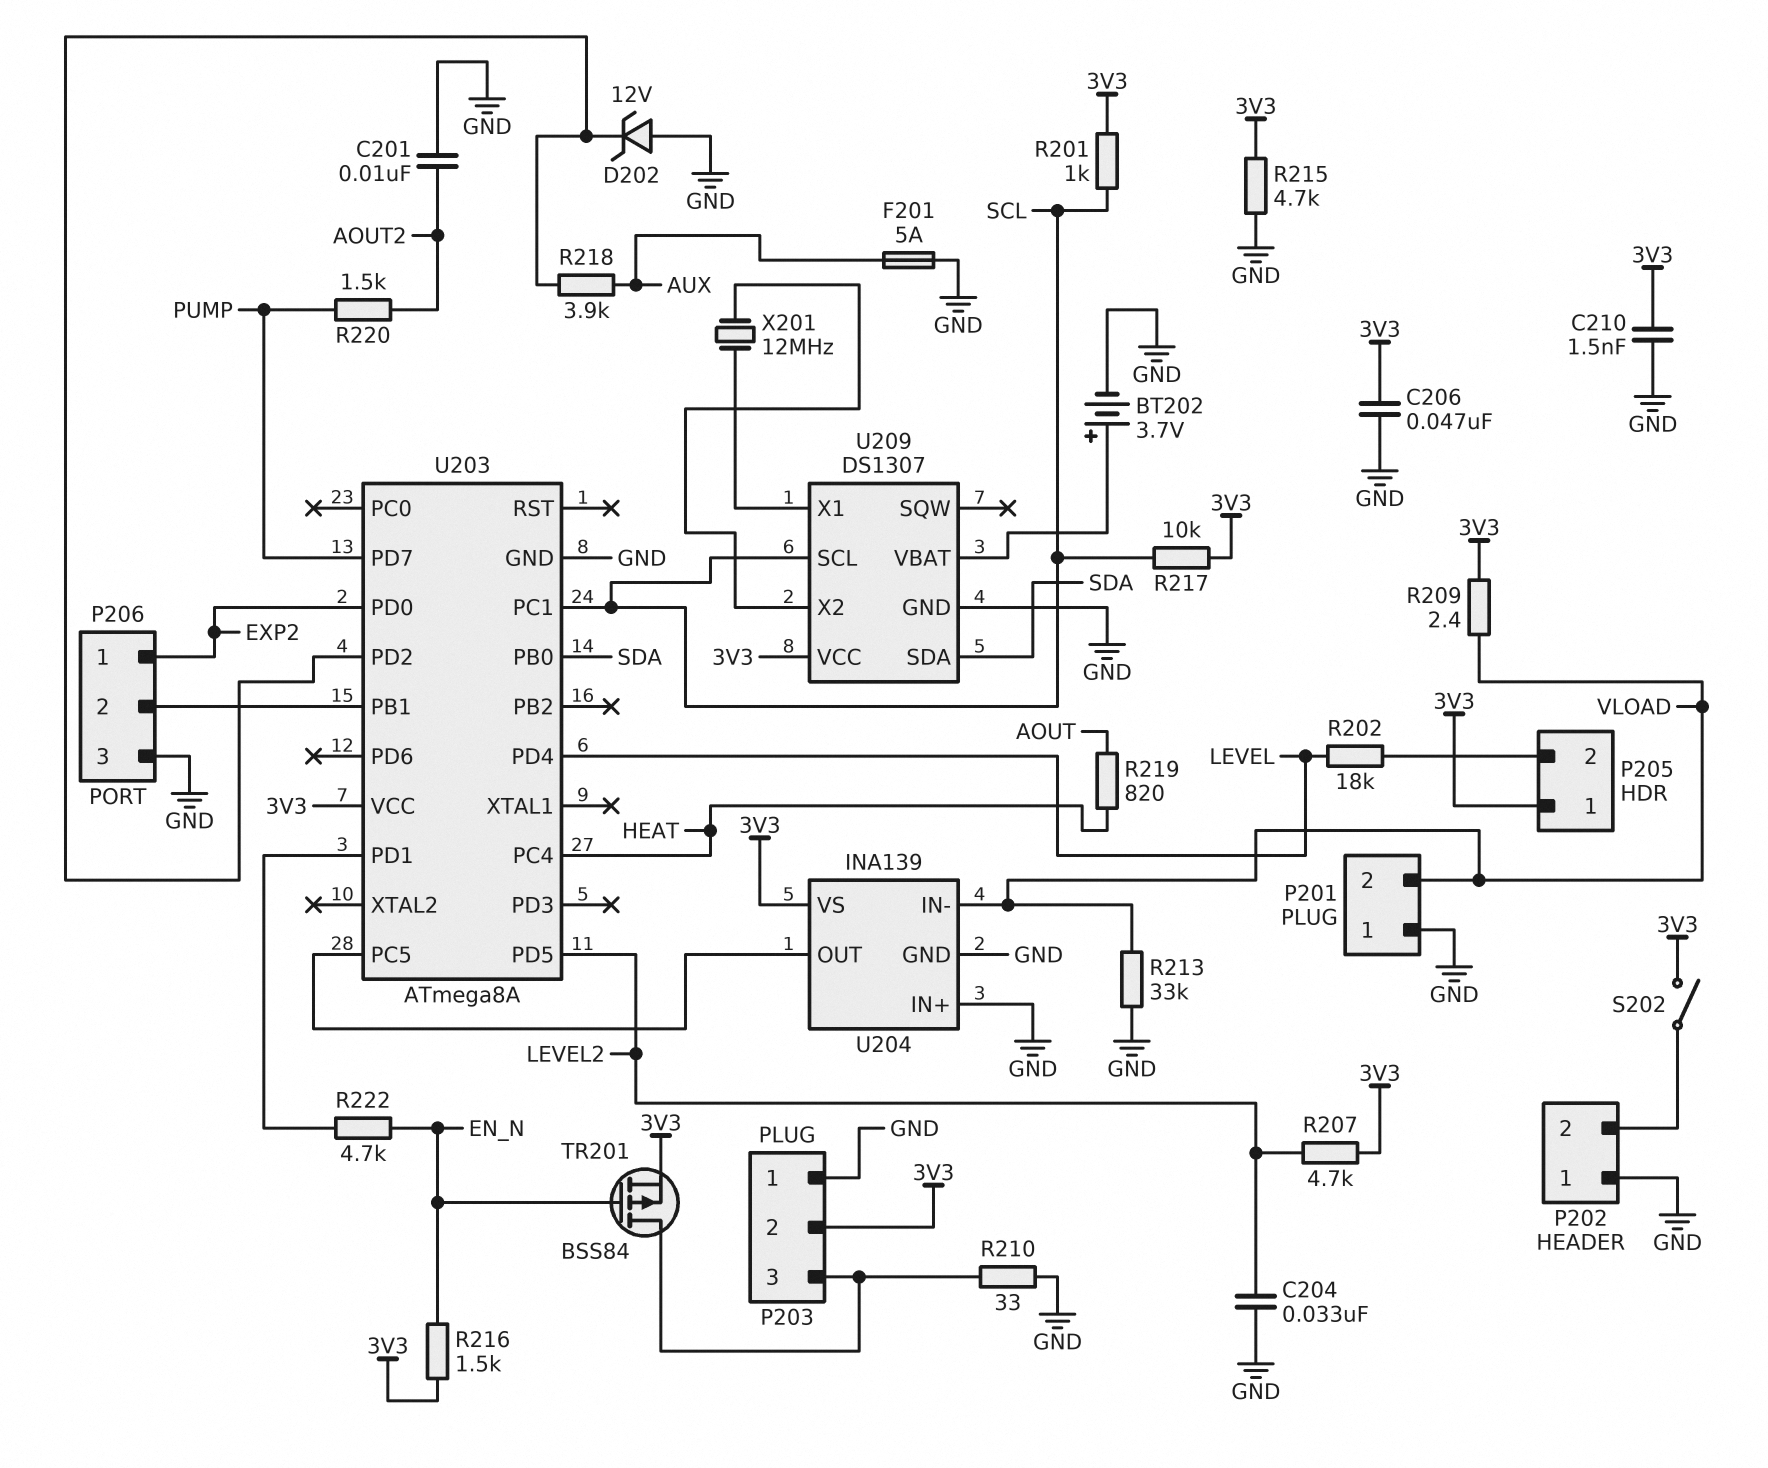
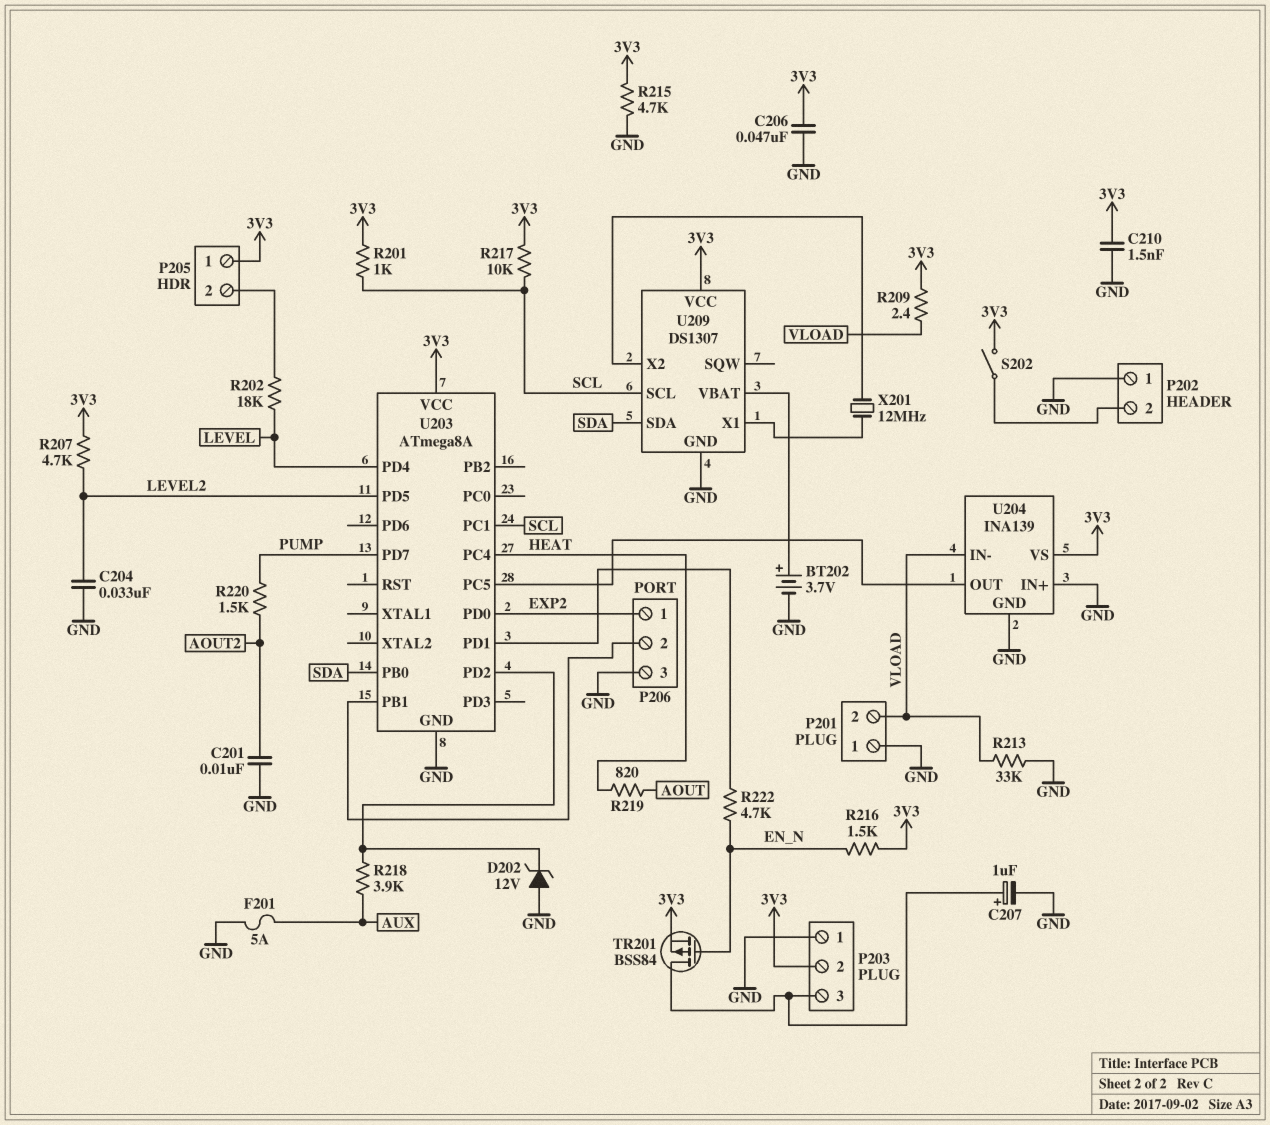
C207: none -> 1uF (plus P203/3, minus GND)
R210: 33 (GND, P203/3) -> none

